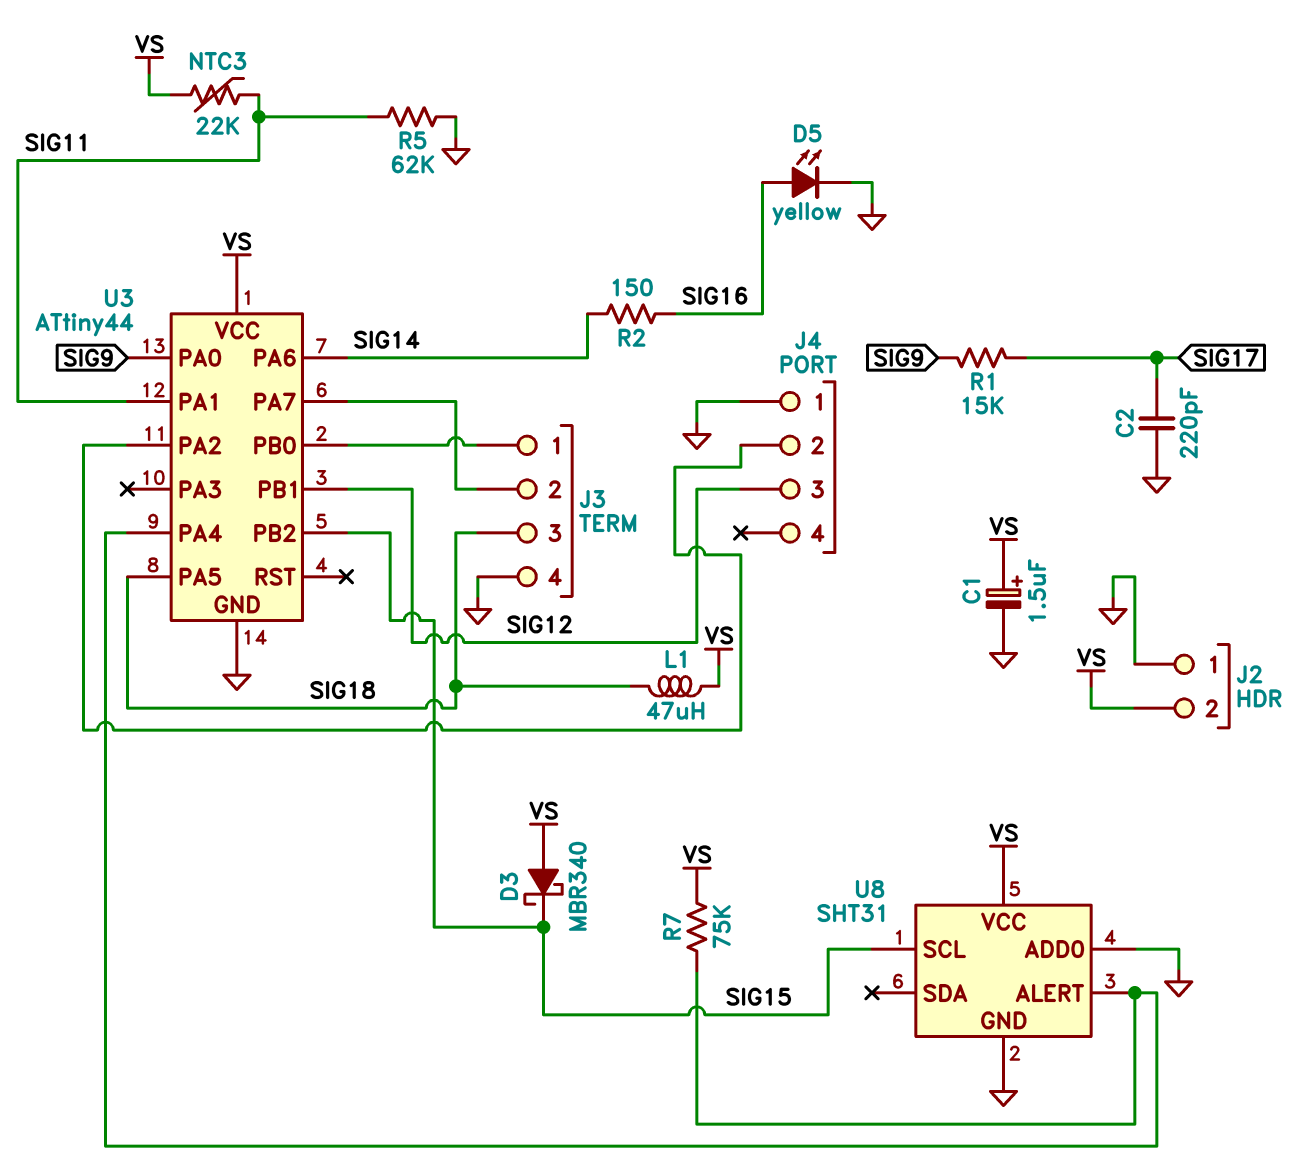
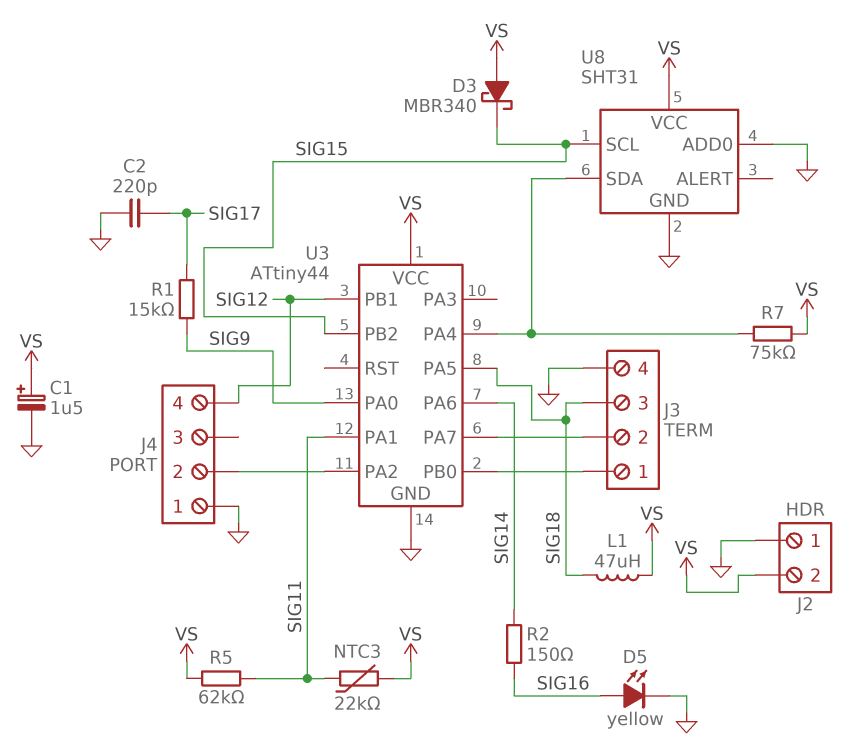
J4 pin 3: SIG12 -> none
J4 pin 4: none -> SIG12
R5: 62k (GND, SIG11) -> 62k (SIG11, VS)
U8 pin ALERT: U3/PA4 -> none
U8 pin SDA: none -> U3/PA4

